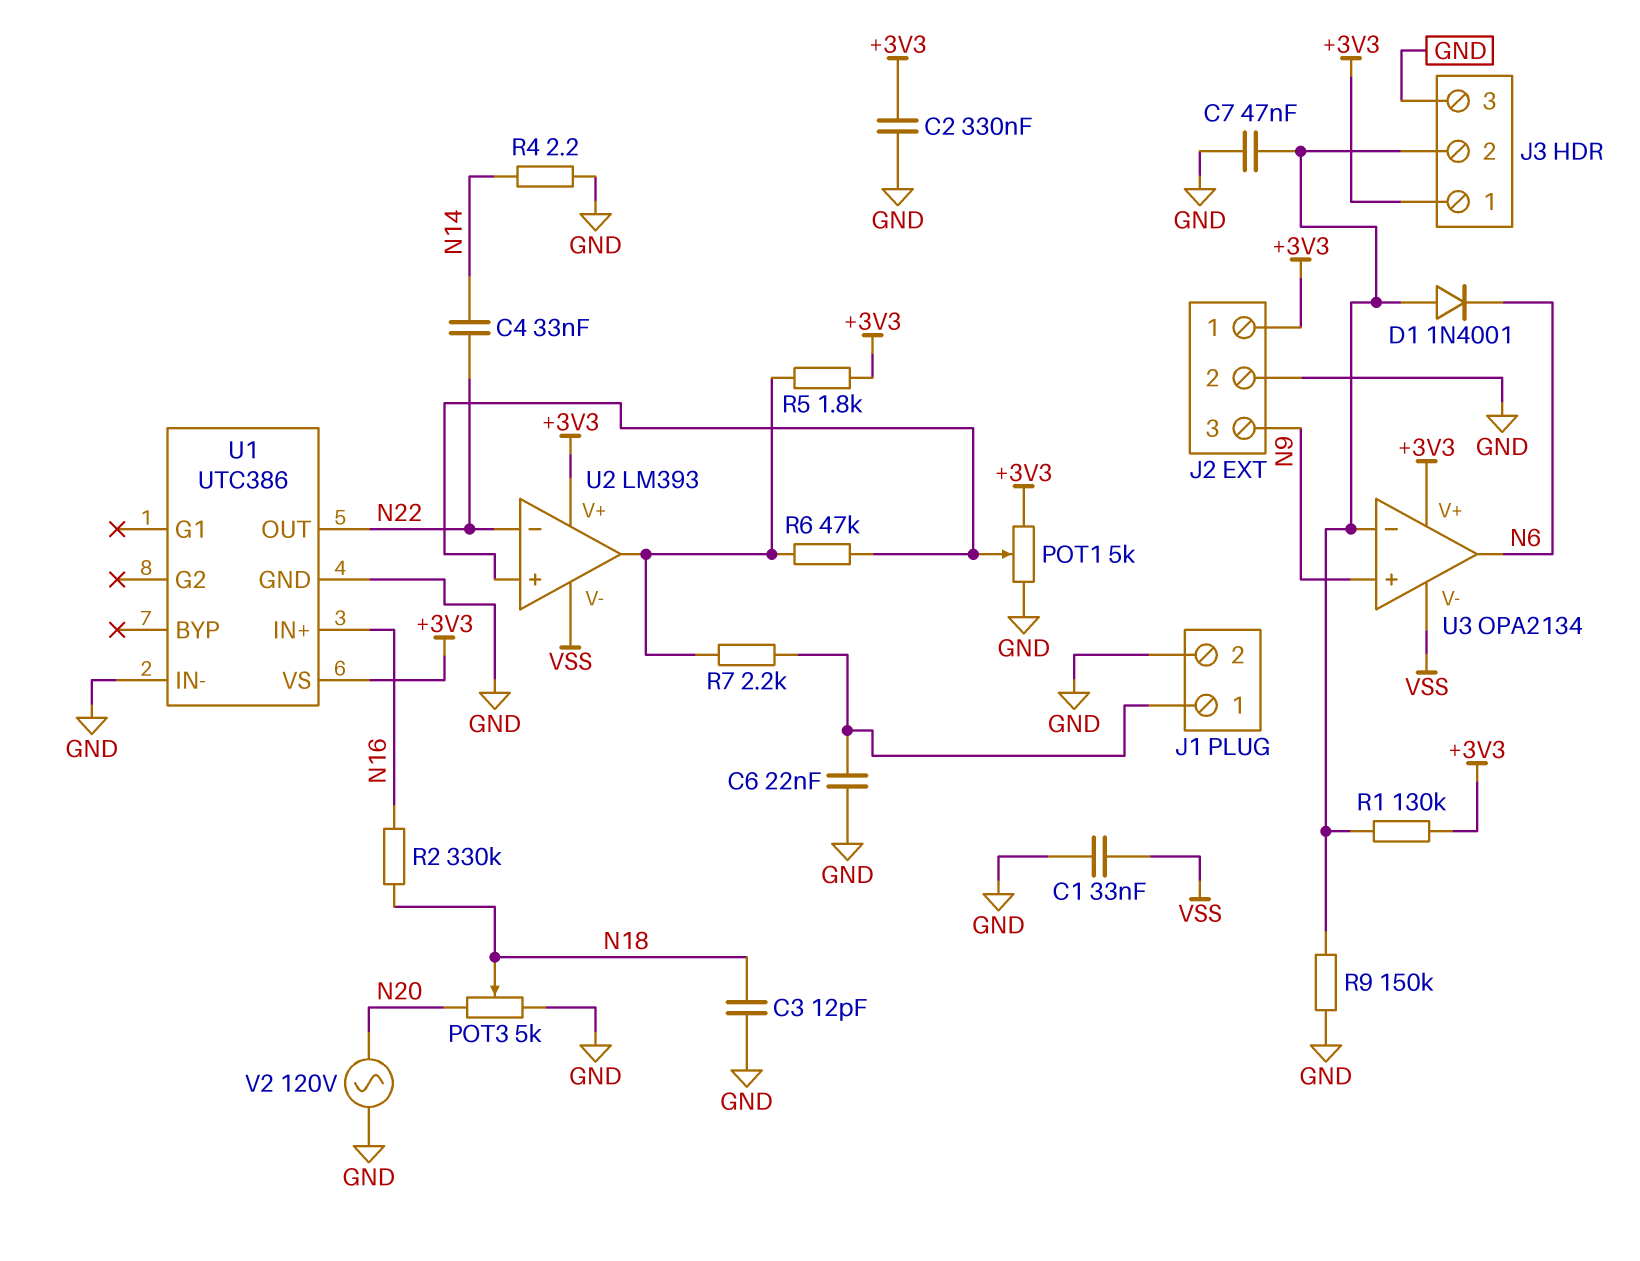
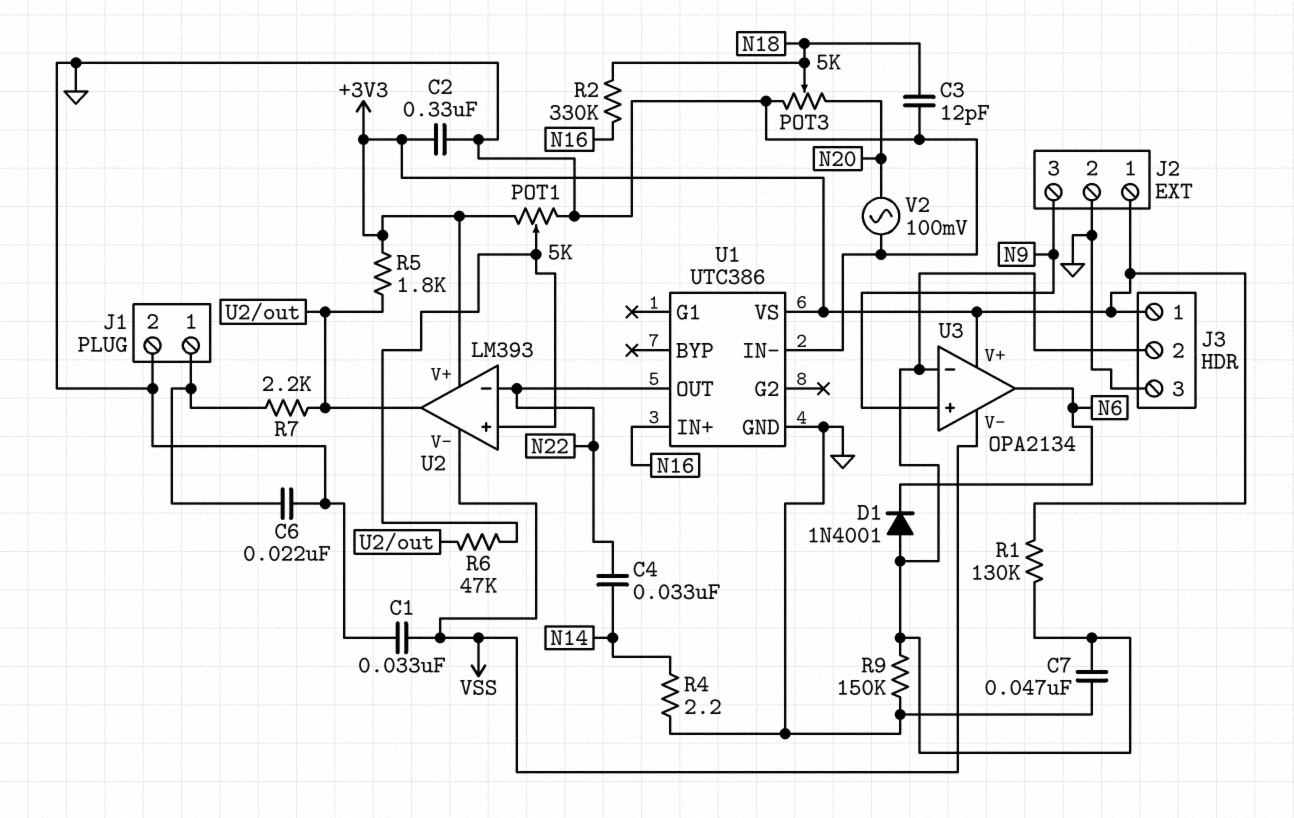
V2: AC 120V (GND, N20) -> AC 100mV (GND, N20)

